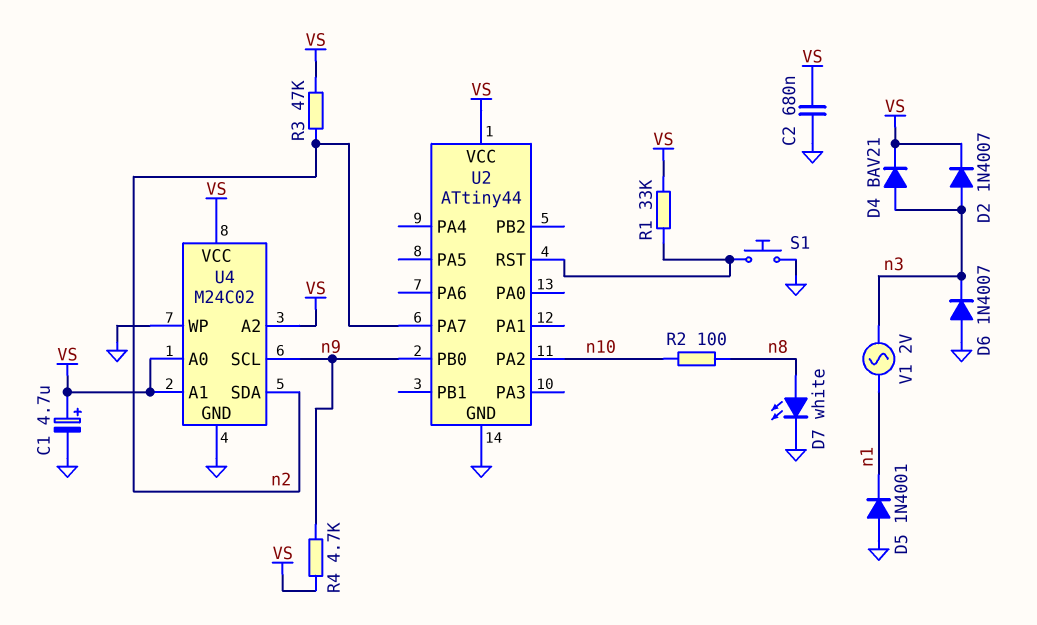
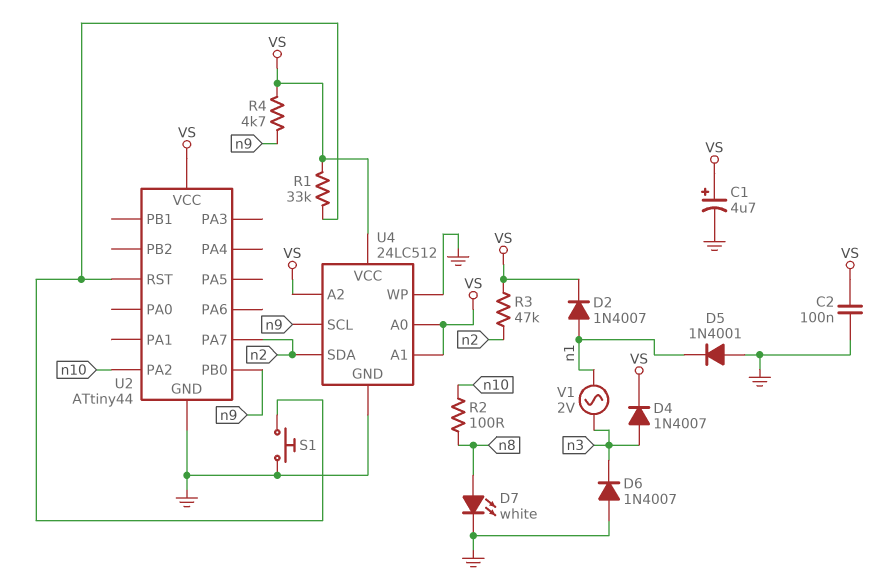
C2: 680nF (GND, VS) -> 100nF (GND, VS)
D2: diode 1N4007 (A n3, K VS) -> diode 1N4007 (A n1, K VS)
D4: diode BAV21 (A n3, K VS) -> diode 1N4007 (A n3, K VS)
U4: M24C02 -> 24LC512

